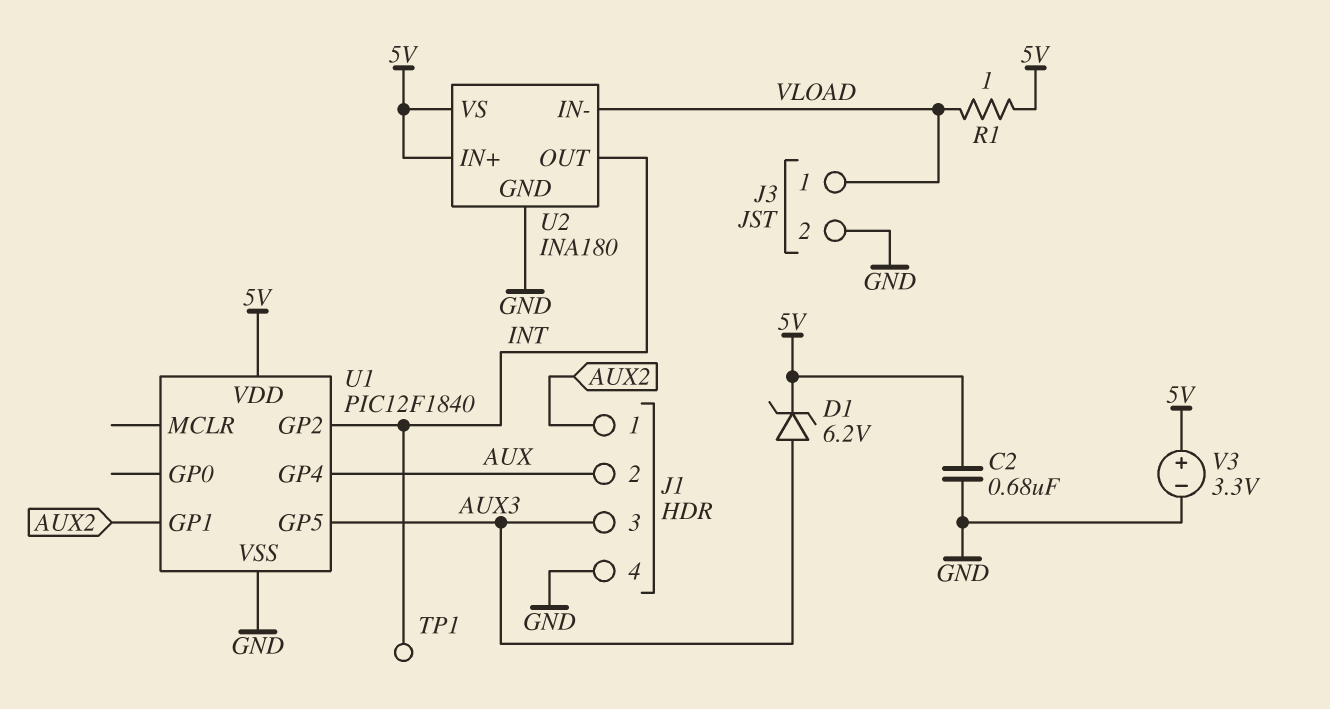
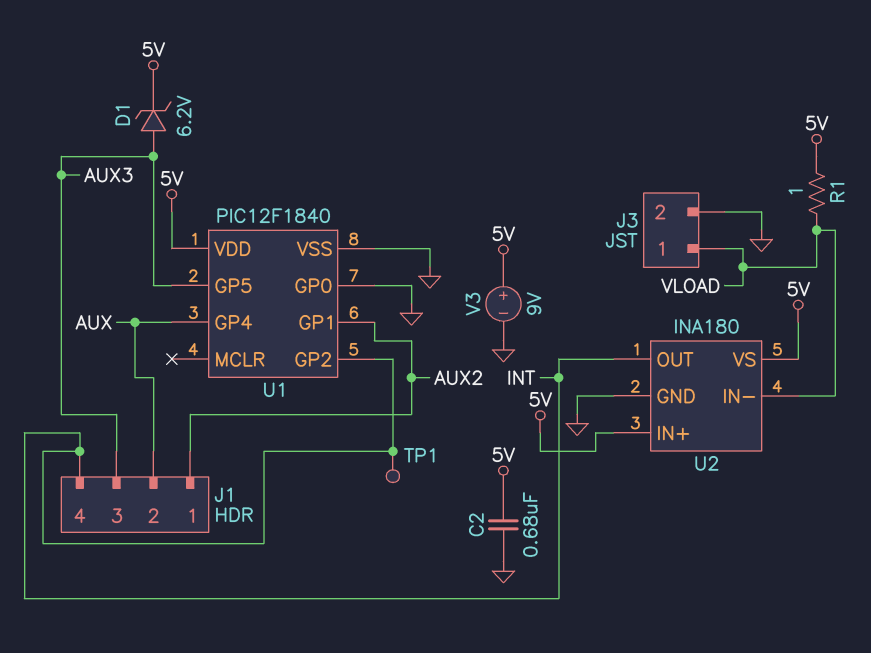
J1 pin 4: GND -> INT
U1 pin GP0: none -> GND
V3: 3.3V (plus 5V, minus GND) -> 9V (plus 5V, minus GND)

